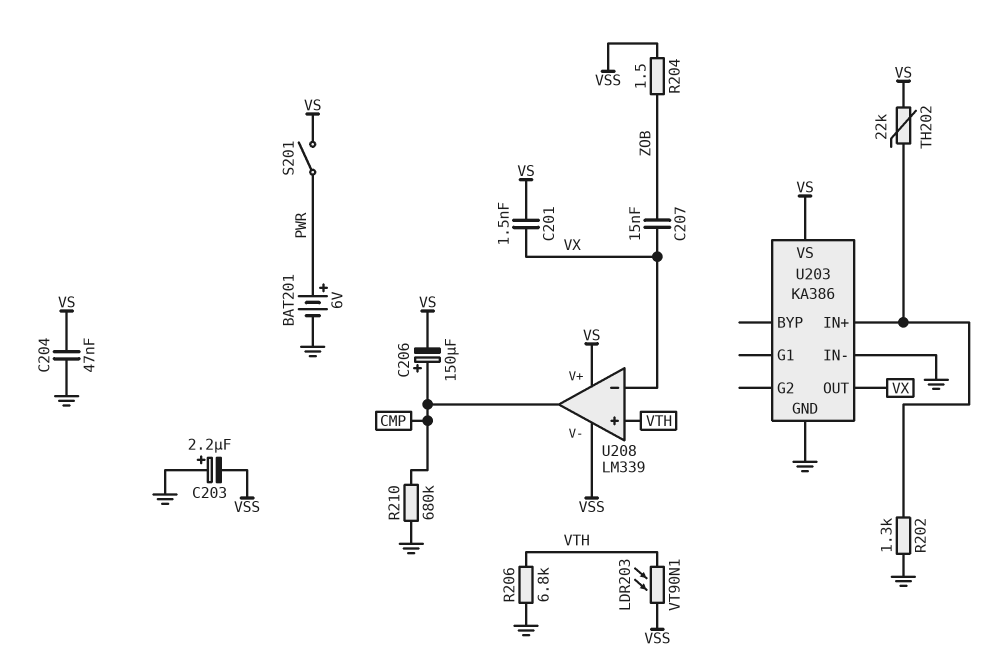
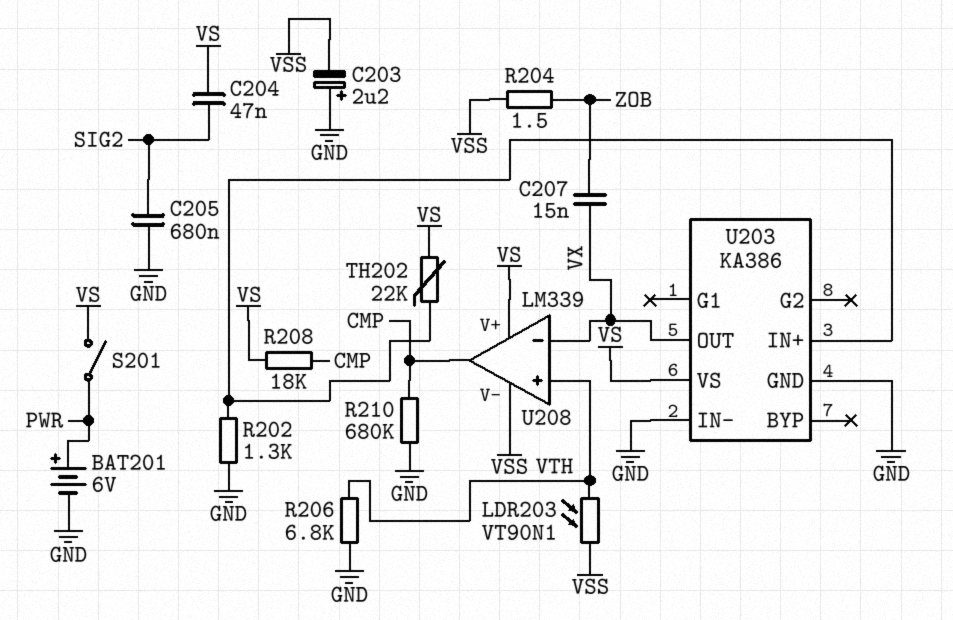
C201: 1.5nF (VS, VX) -> none
C204: 47nF (GND, VS) -> 47nF (SIG2, VS)
C205: none -> 680nF (GND, SIG2)
C206: 150uF (plus CMP, minus VS) -> none
R208: none -> 18k (CMP, VS)

